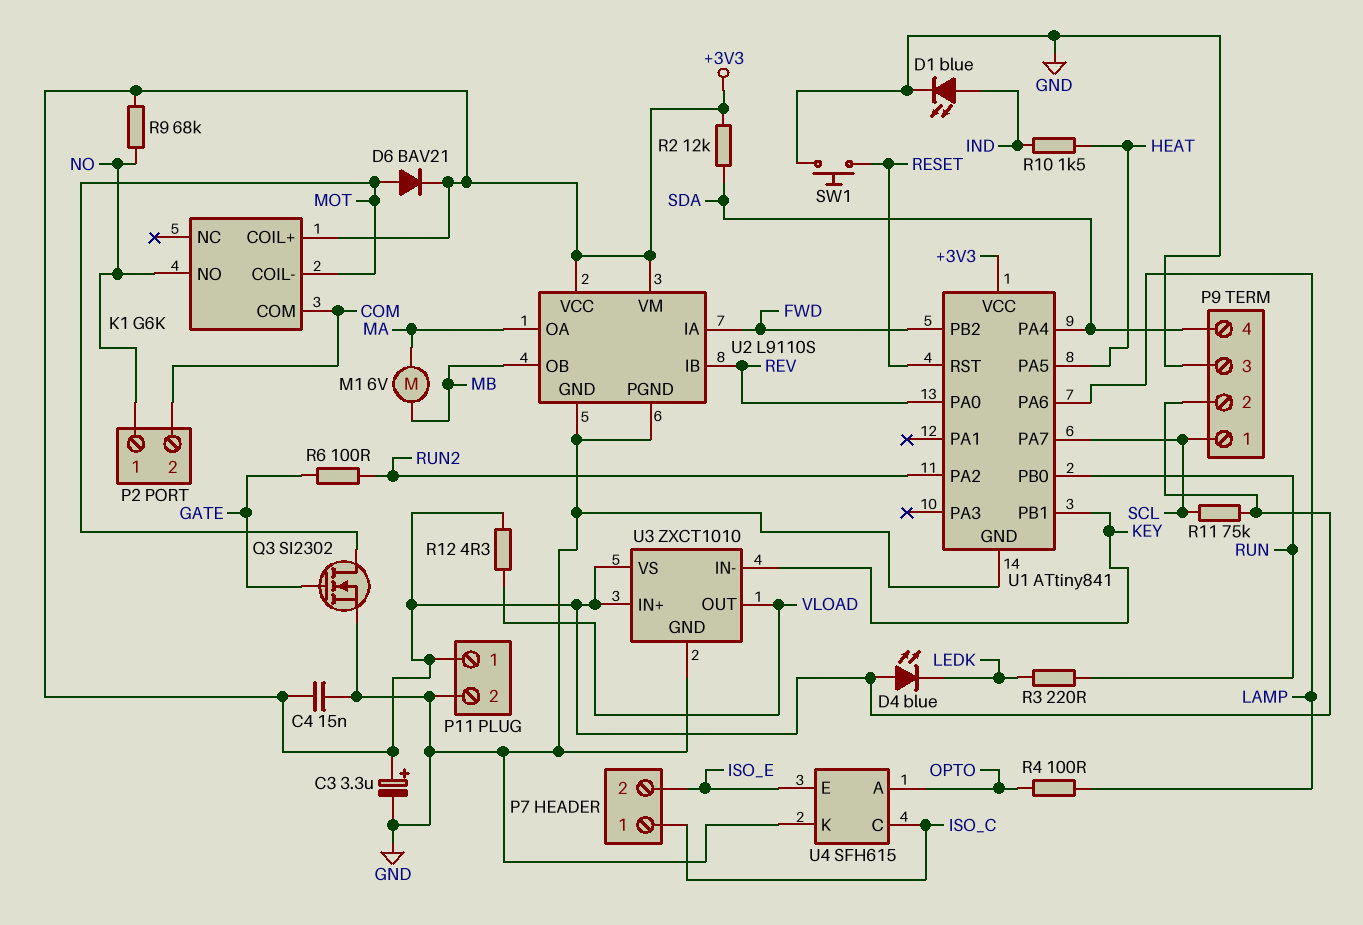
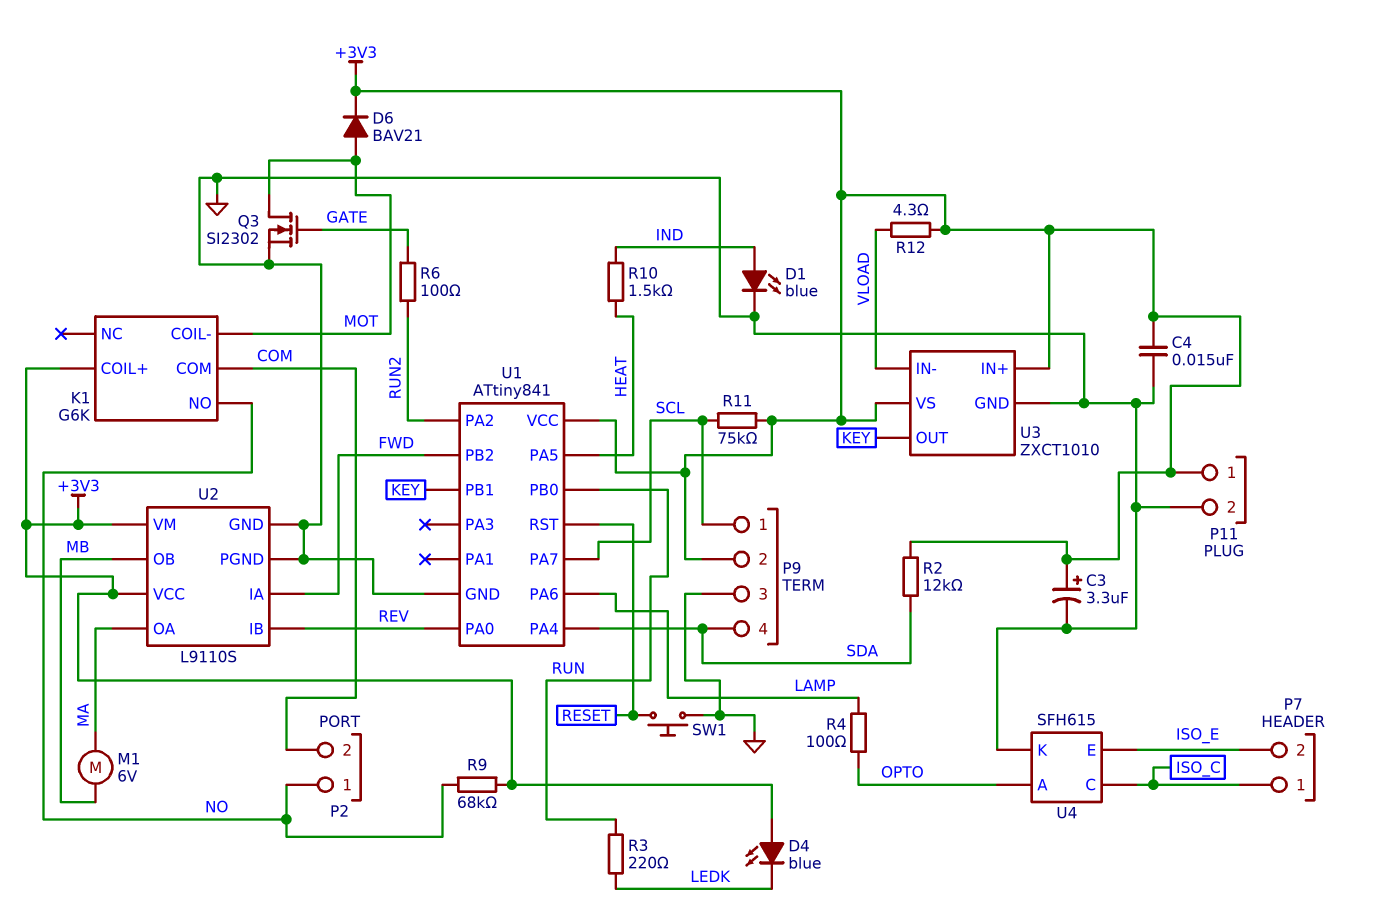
U3 pin IN-: KEY -> VLOAD
U3 pin OUT: VLOAD -> KEY

